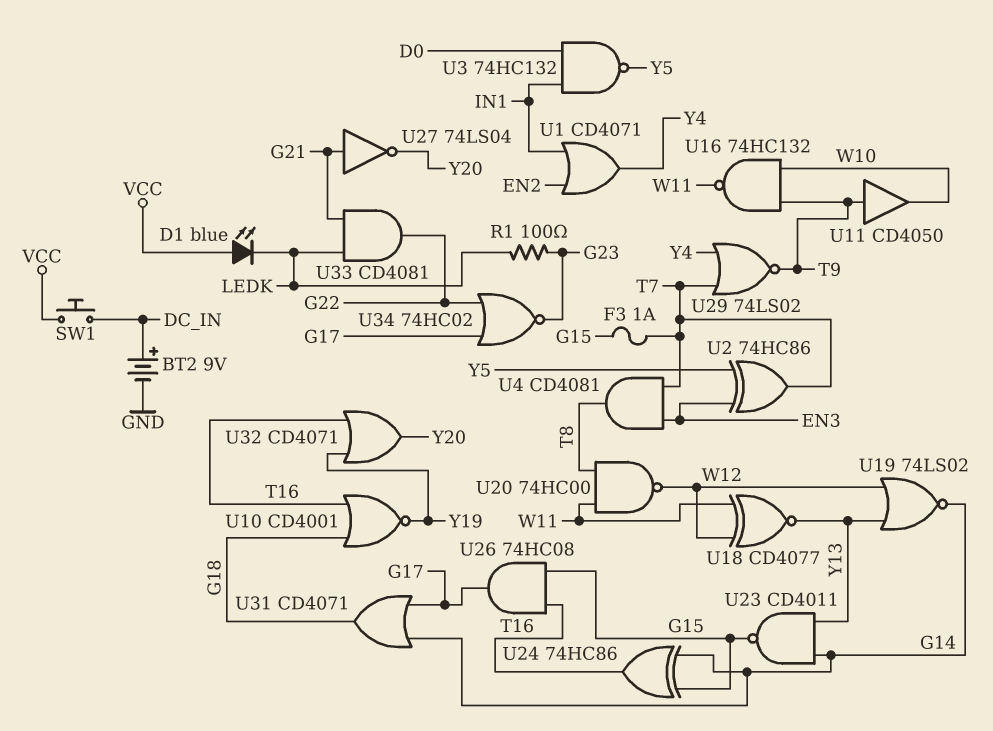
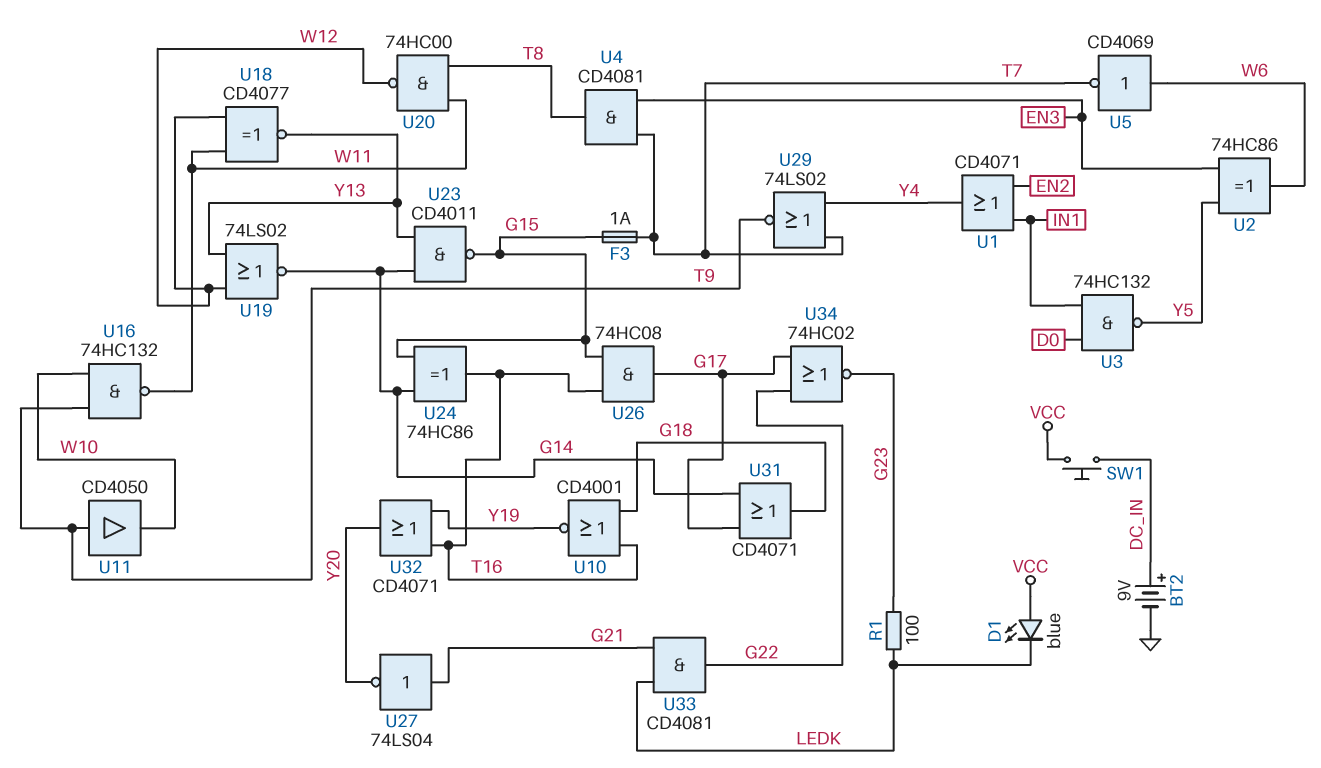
U2: XOR 74HC86 (in EN3, in Y5, out T7) -> XOR 74HC86 (in EN3, in Y5, out W6)
U5: none -> NOT CD4069 (in W6, out T7)

